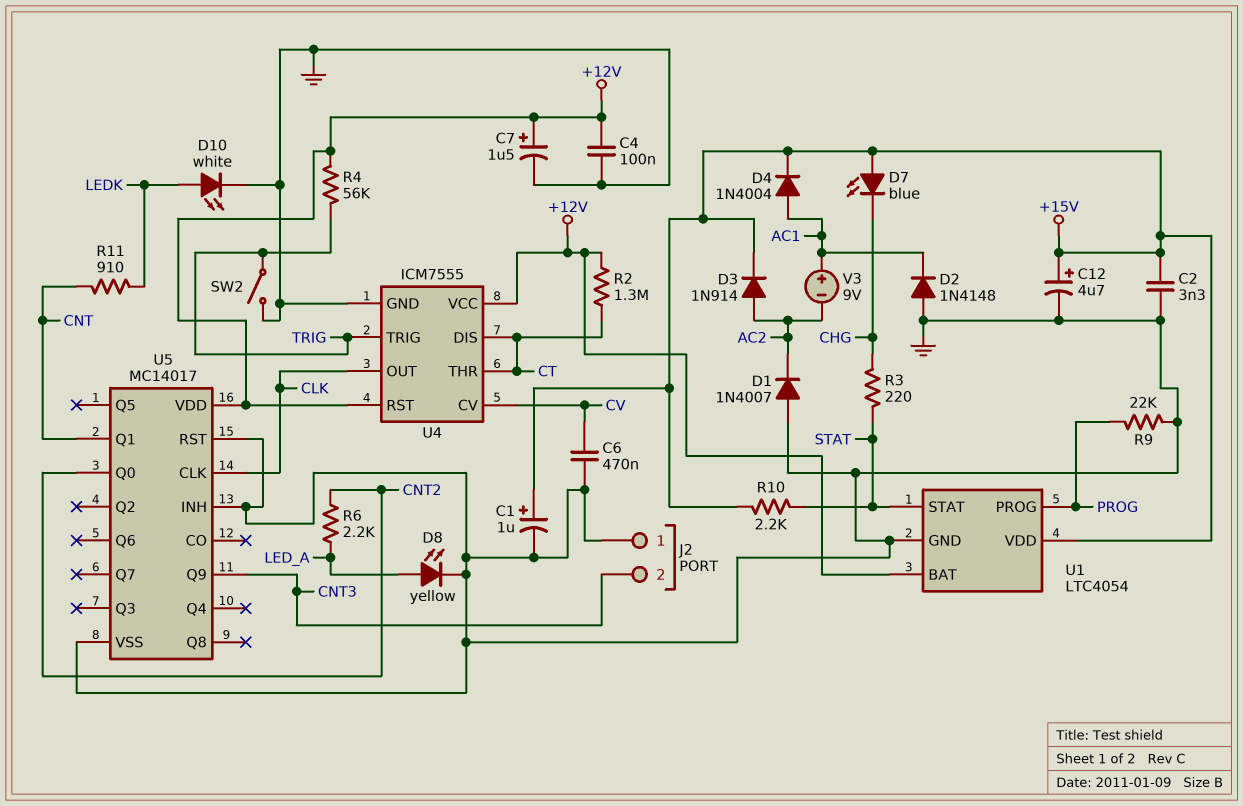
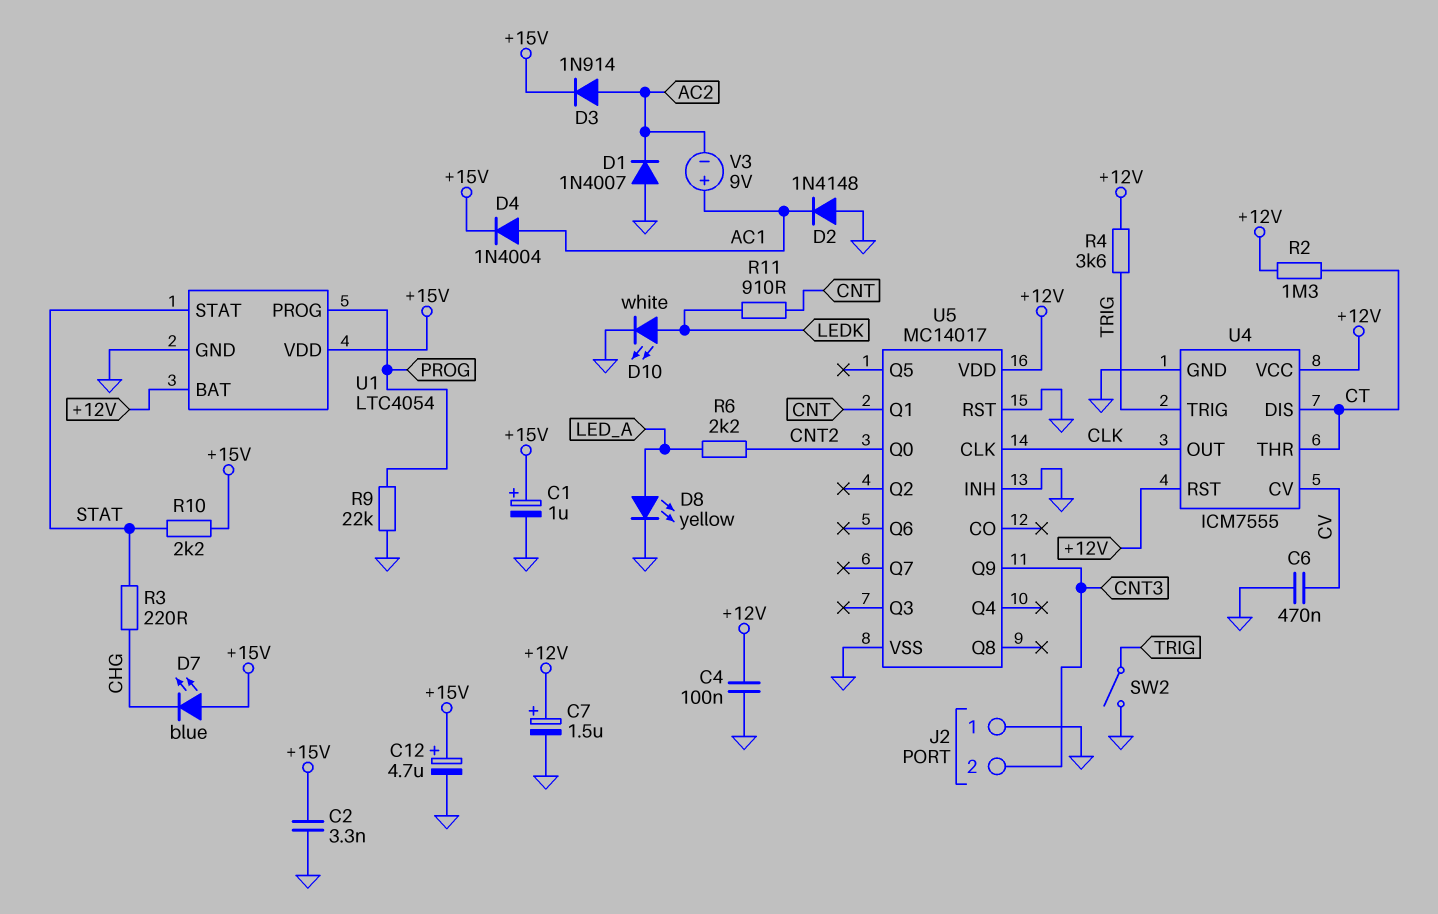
R4: 56k (+12V, TRIG) -> 3.6k (+12V, TRIG)

